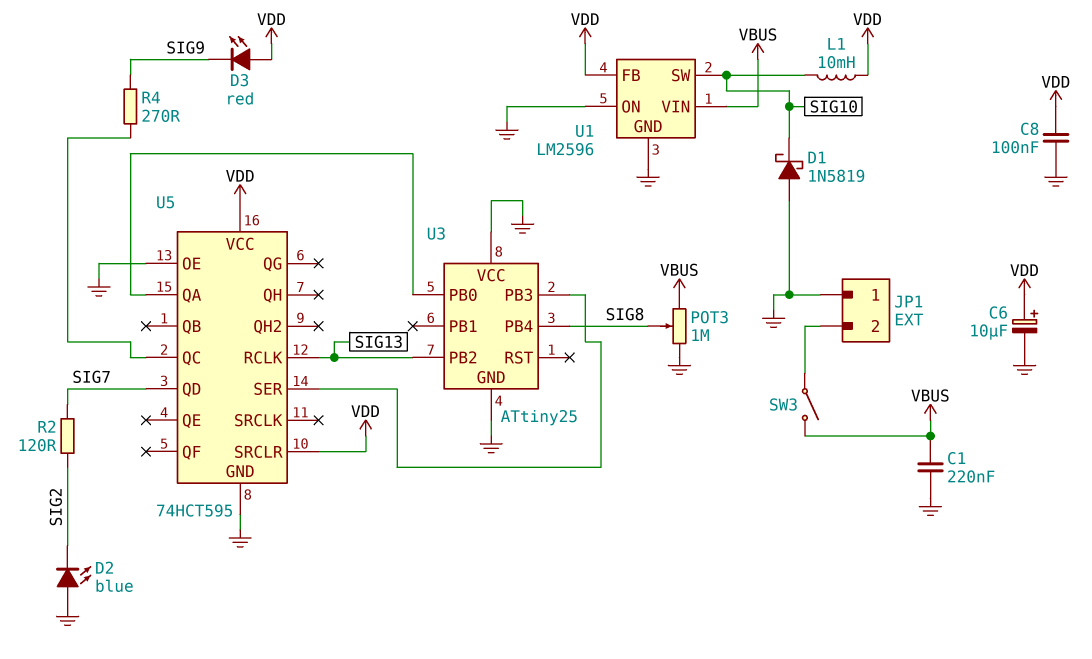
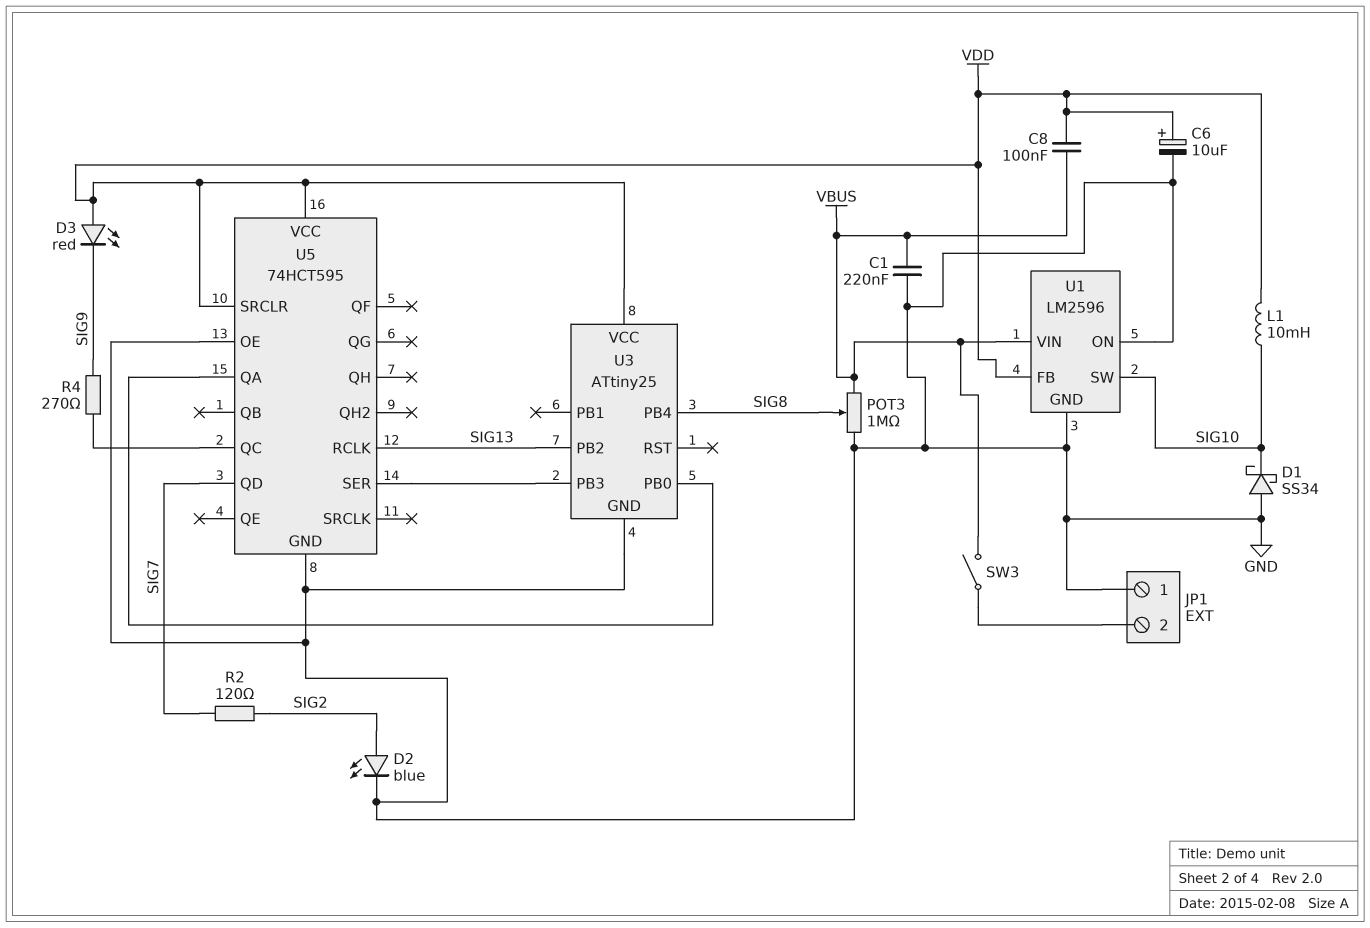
C8: 100nF (GND, VDD) -> 100nF (VBUS, VDD)
D1: schottky 1N5819 (A GND, K SIG10) -> schottky SS34 (A GND, K SIG10)
D2: LED blue (A GND, K SIG2) -> LED blue (A SIG2, K GND)
U3 pin VCC: GND -> VDD

